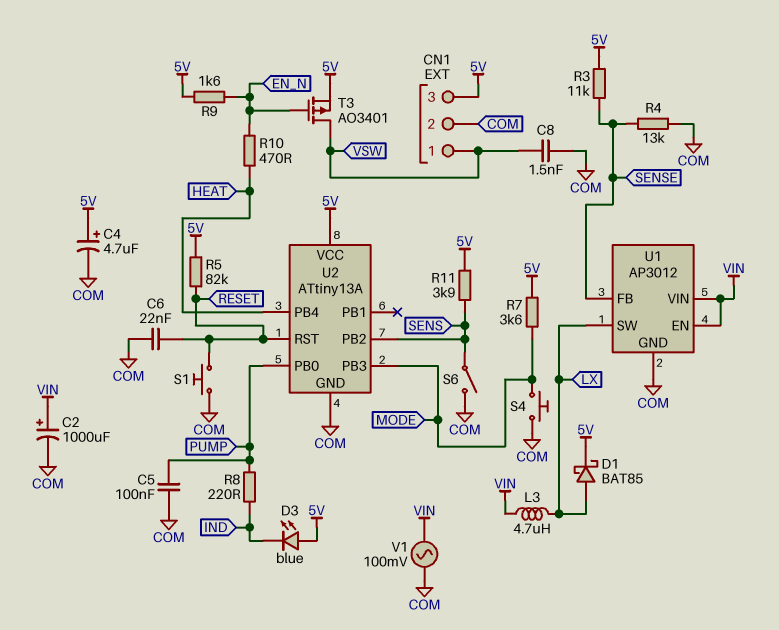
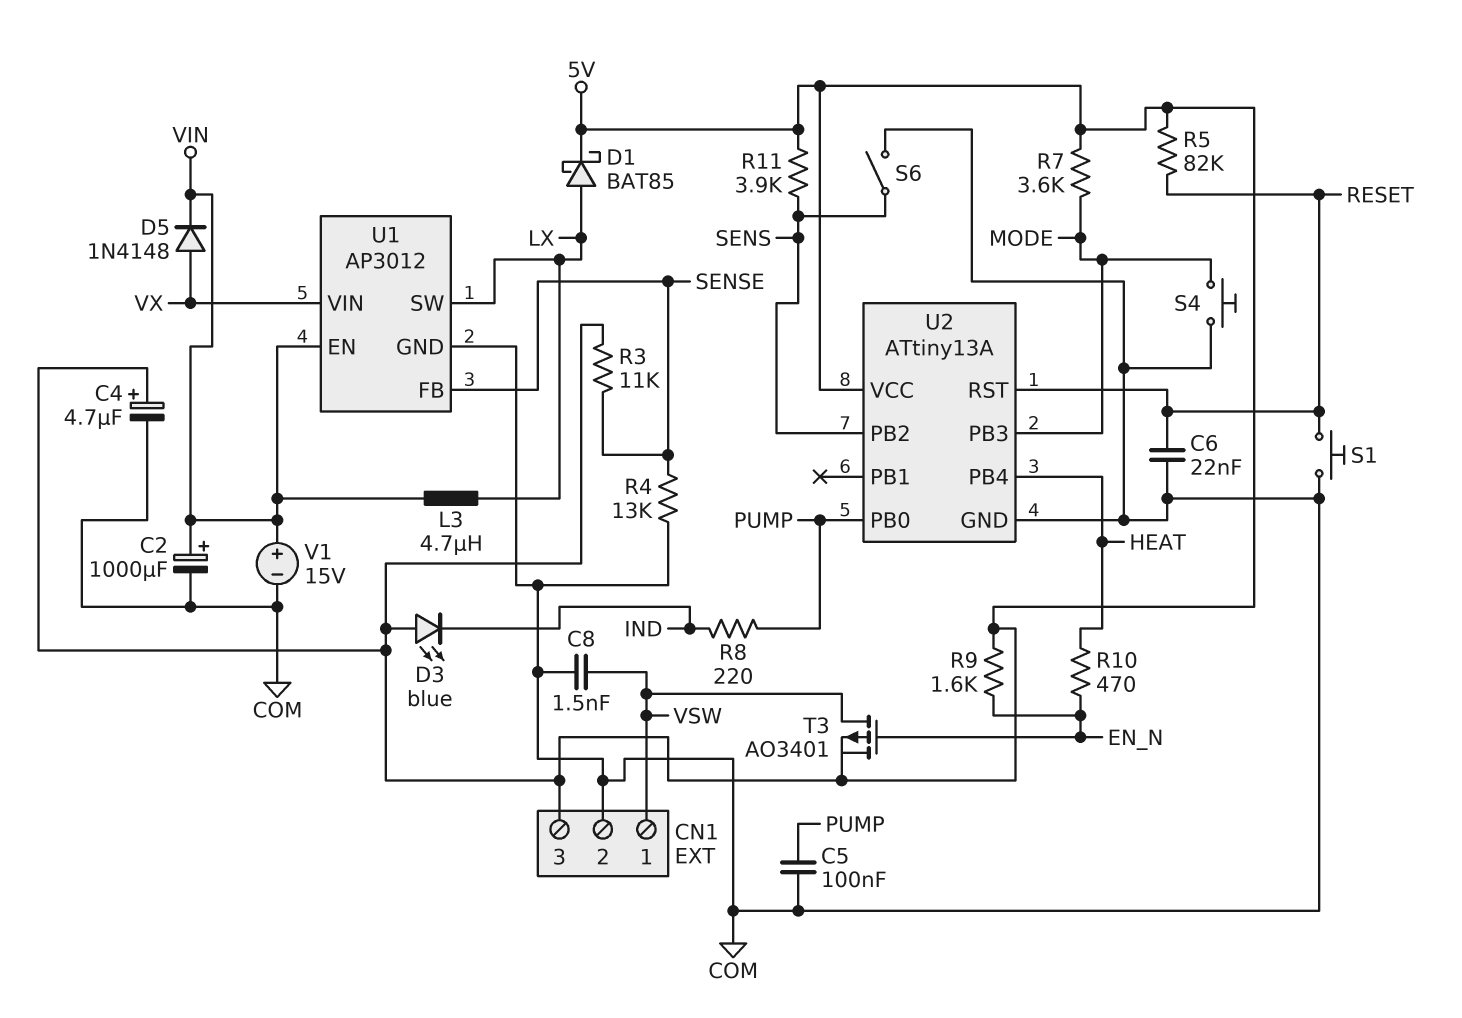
D5: none -> diode 1N4148 (A VX, K VIN)
U1 pin VIN: VIN -> VX
V1: AC 100mV (COM, VIN) -> 15V (plus VIN, minus COM)

